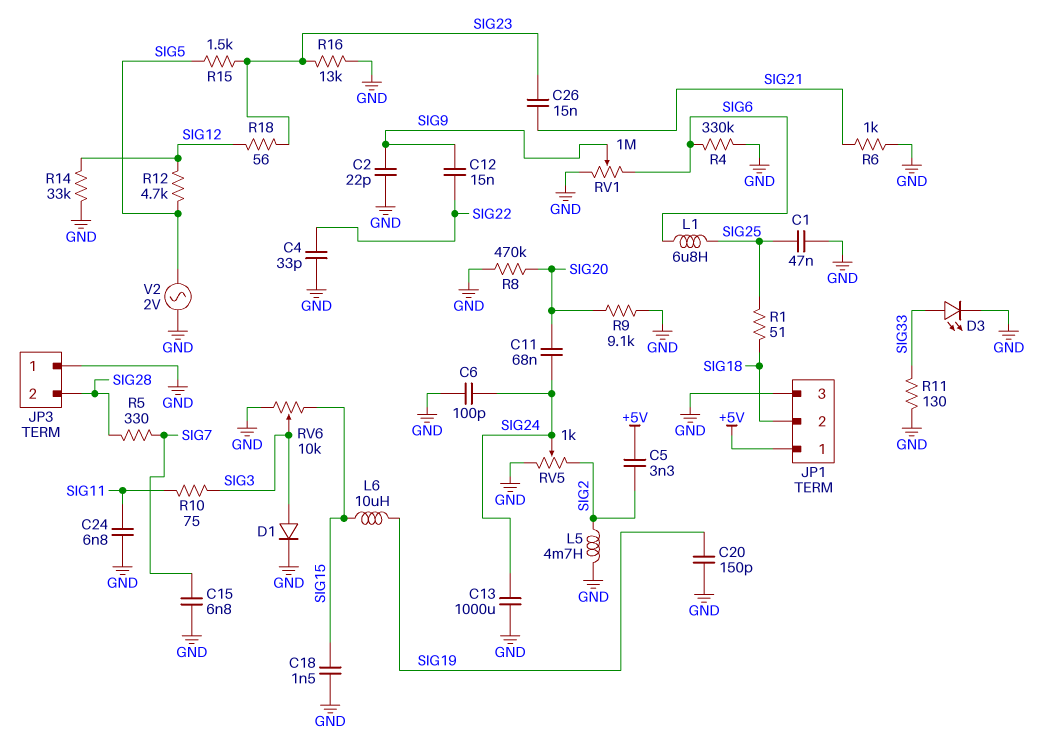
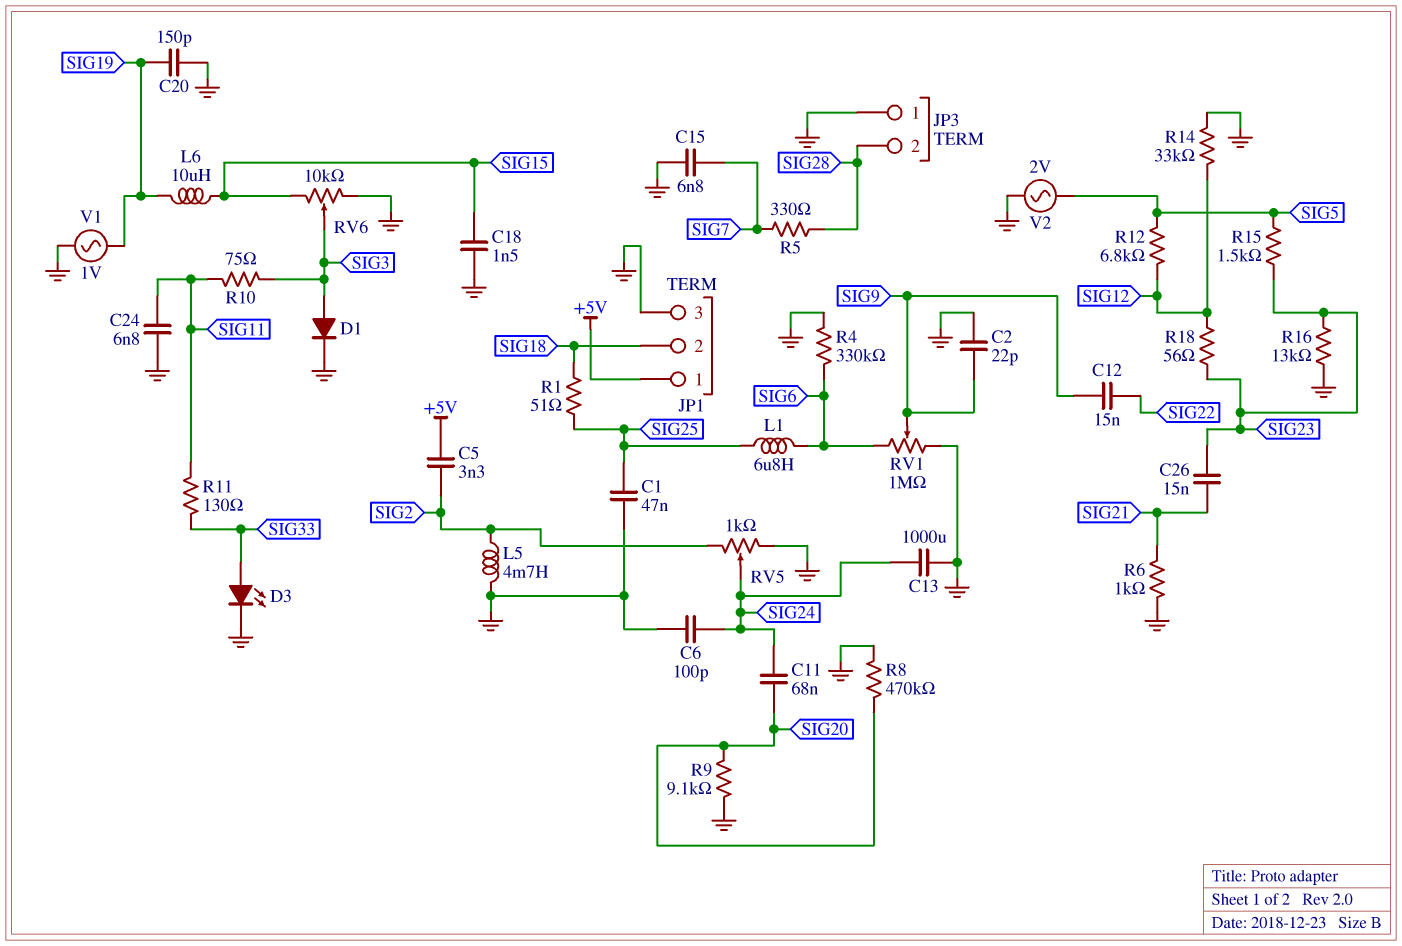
C4: 33pF (GND, SIG22) -> none
R11: 130 (GND, SIG33) -> 130 (SIG11, SIG33)
R12: 4.7k (SIG5, SIG12) -> 6.8k (SIG5, SIG12)
V1: none -> AC 1V (GND, SIG19)

